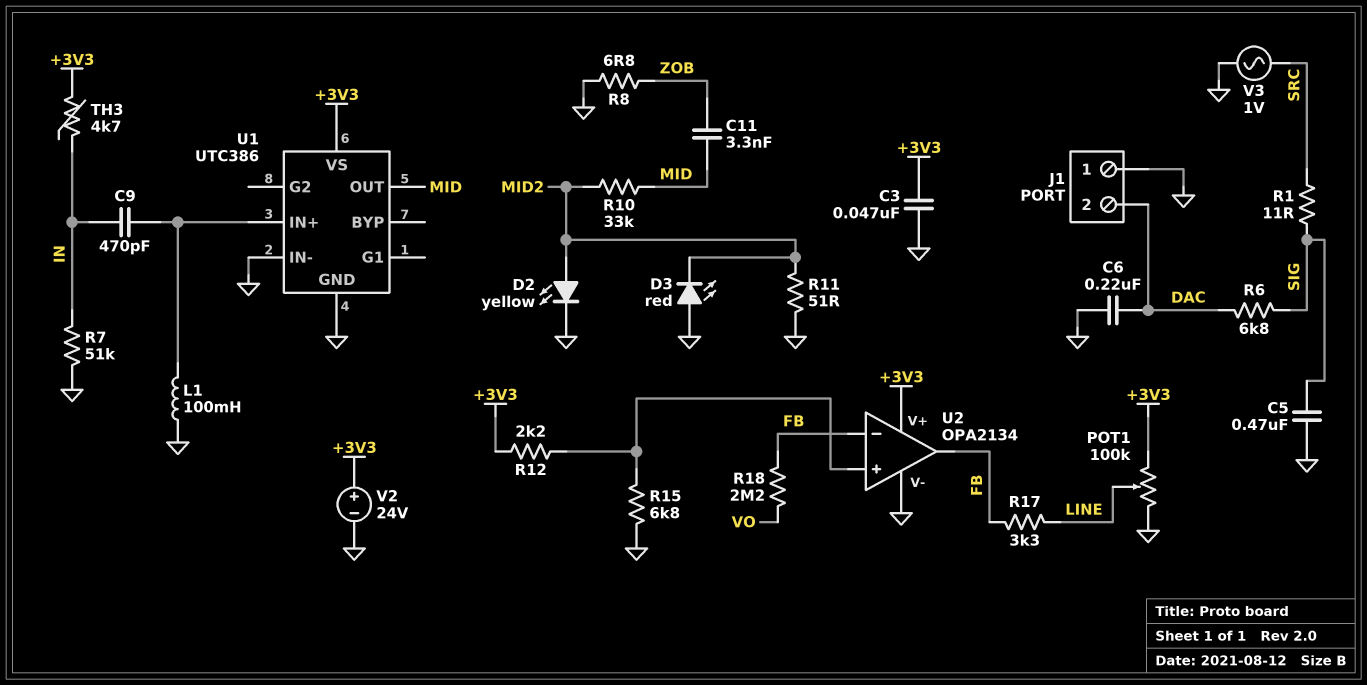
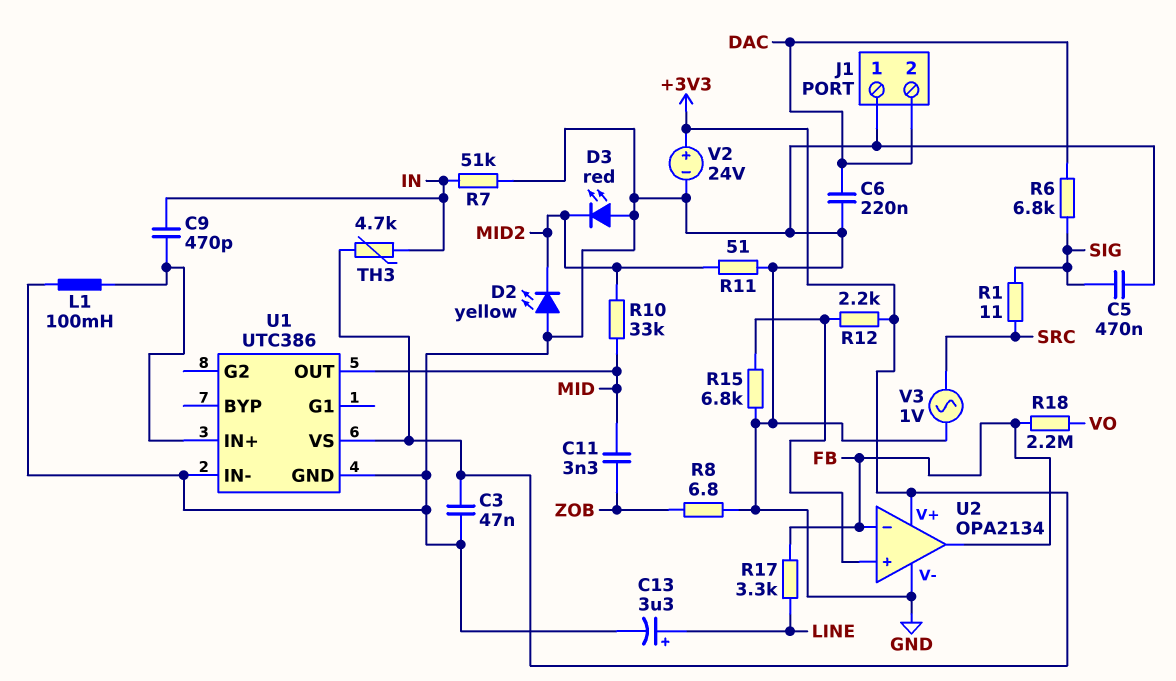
C13: none -> 3.3uF (plus LINE, minus GND)
D2: LED yellow (A MID2, K GND) -> LED yellow (A GND, K MID2)
POT1: 100k (+3V3, GND, wiper LINE) -> none

